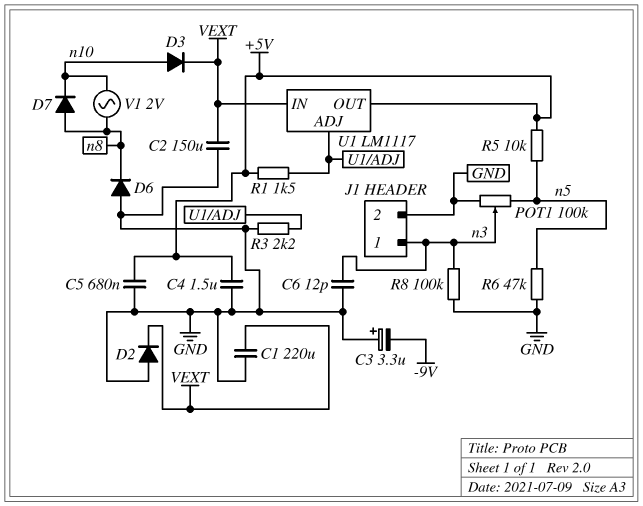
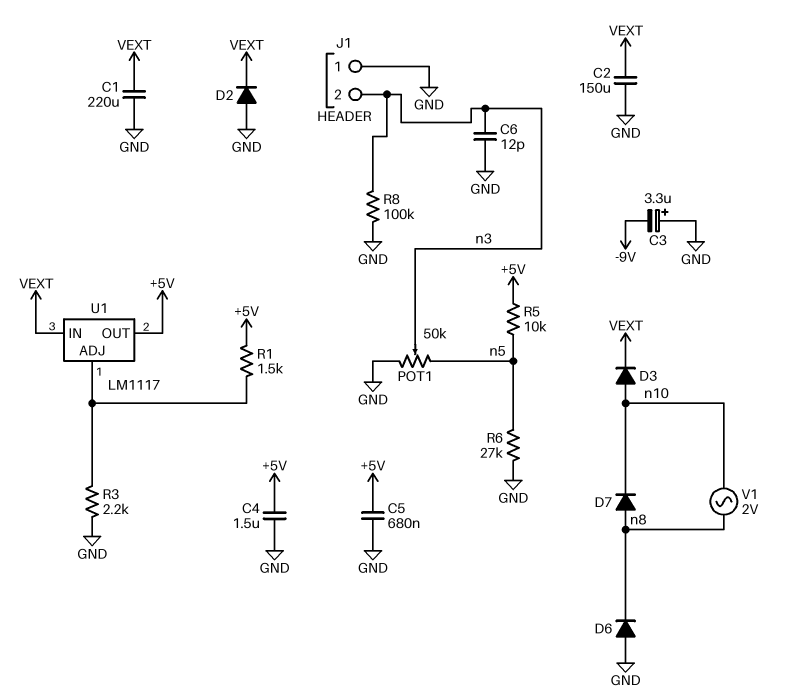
J1 pin 1: n3 -> GND
J1 pin 2: GND -> n3
POT1: 100k (GND, n5, wiper n3) -> 50k (GND, n5, wiper n3)
R6: 47k (GND, n5) -> 27k (GND, n5)

